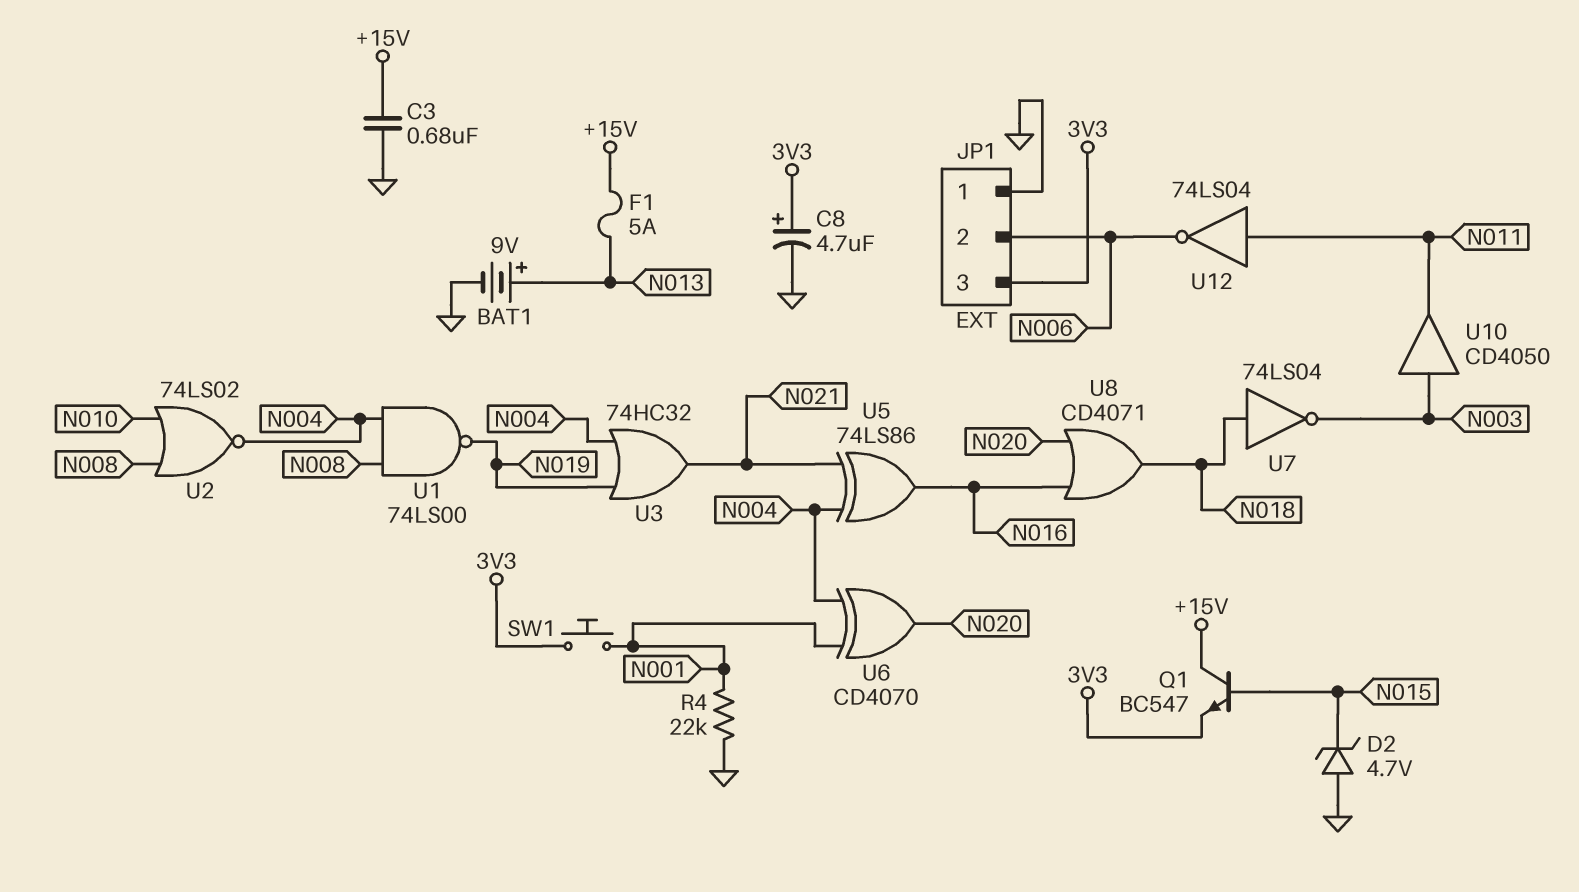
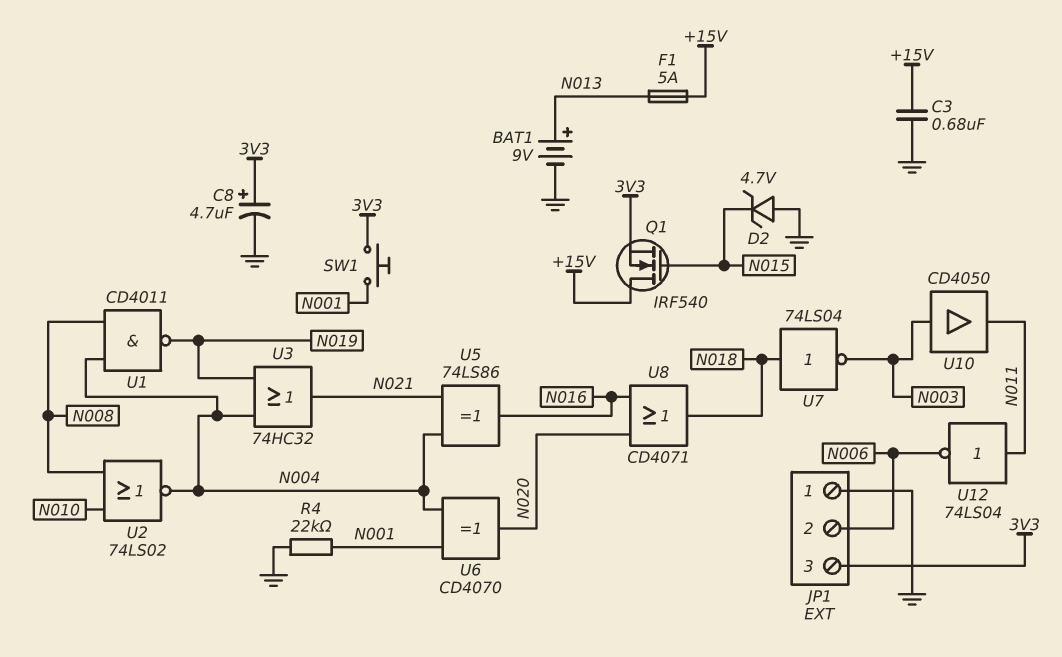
Q1: NPN BC547 (B N015, C +15V, E 3V3) -> NMOS IRF540 (G N015, D +15V, S 3V3)
U1: NAND 74LS00 (in N004, in N008, out N019) -> NAND CD4011 (in N004, in N008, out N019)

